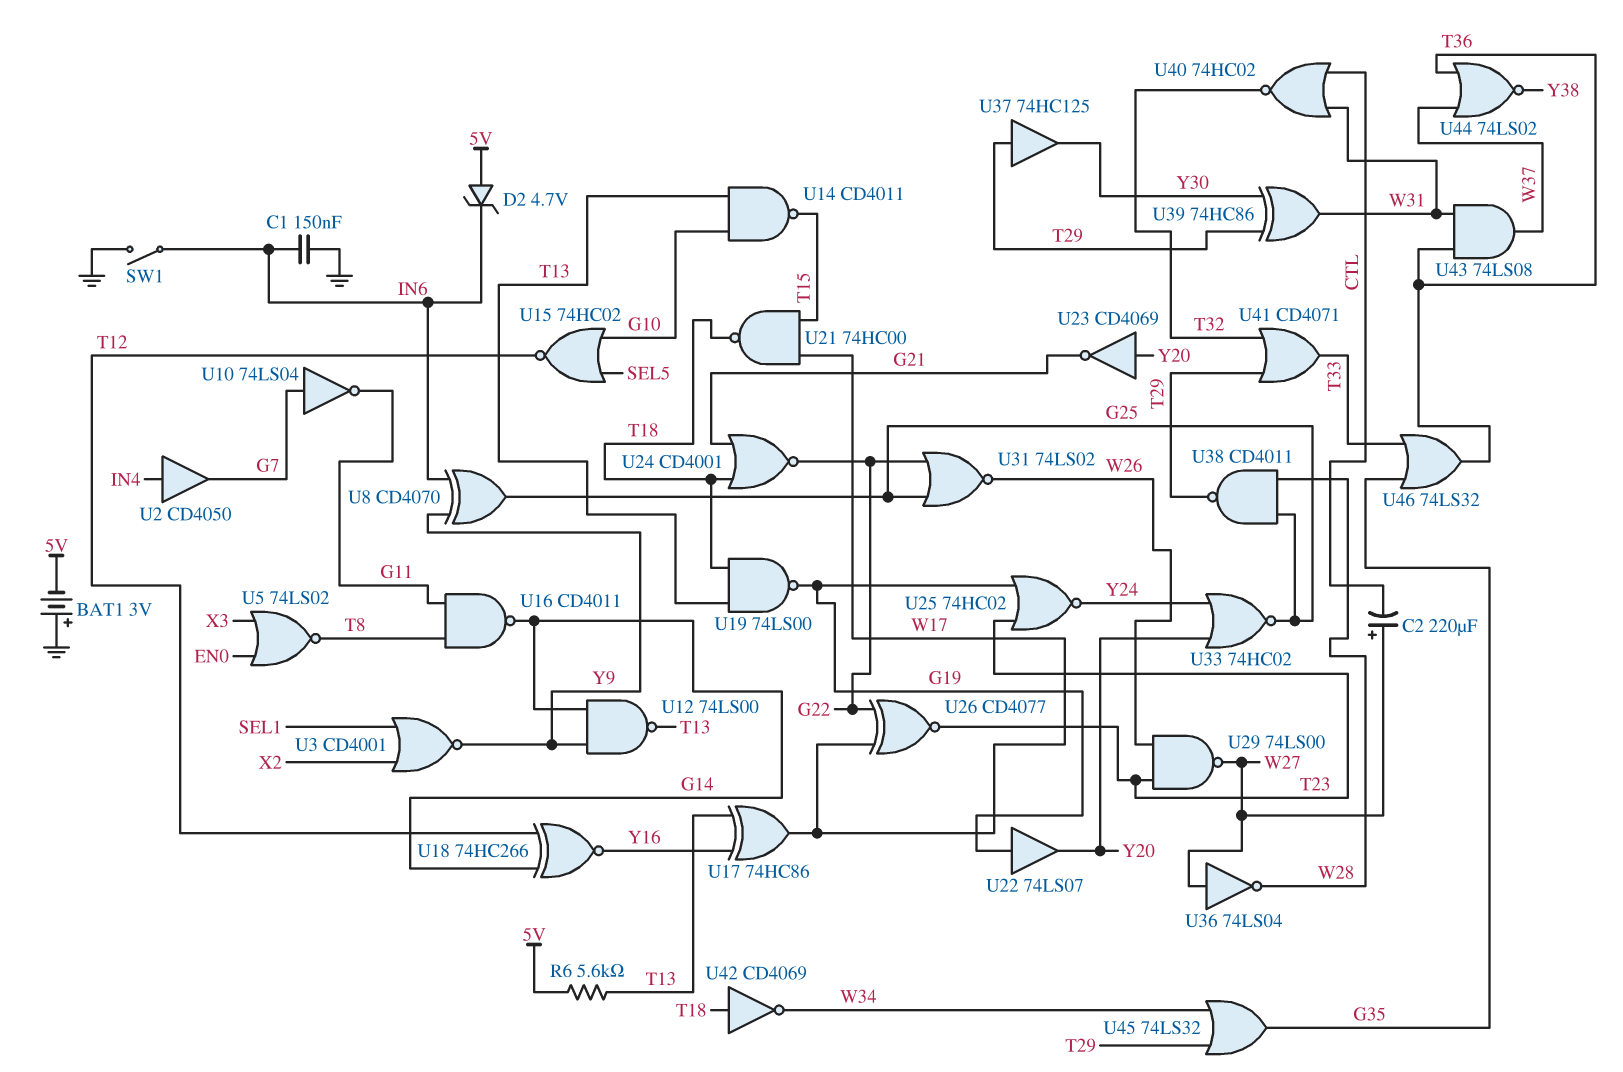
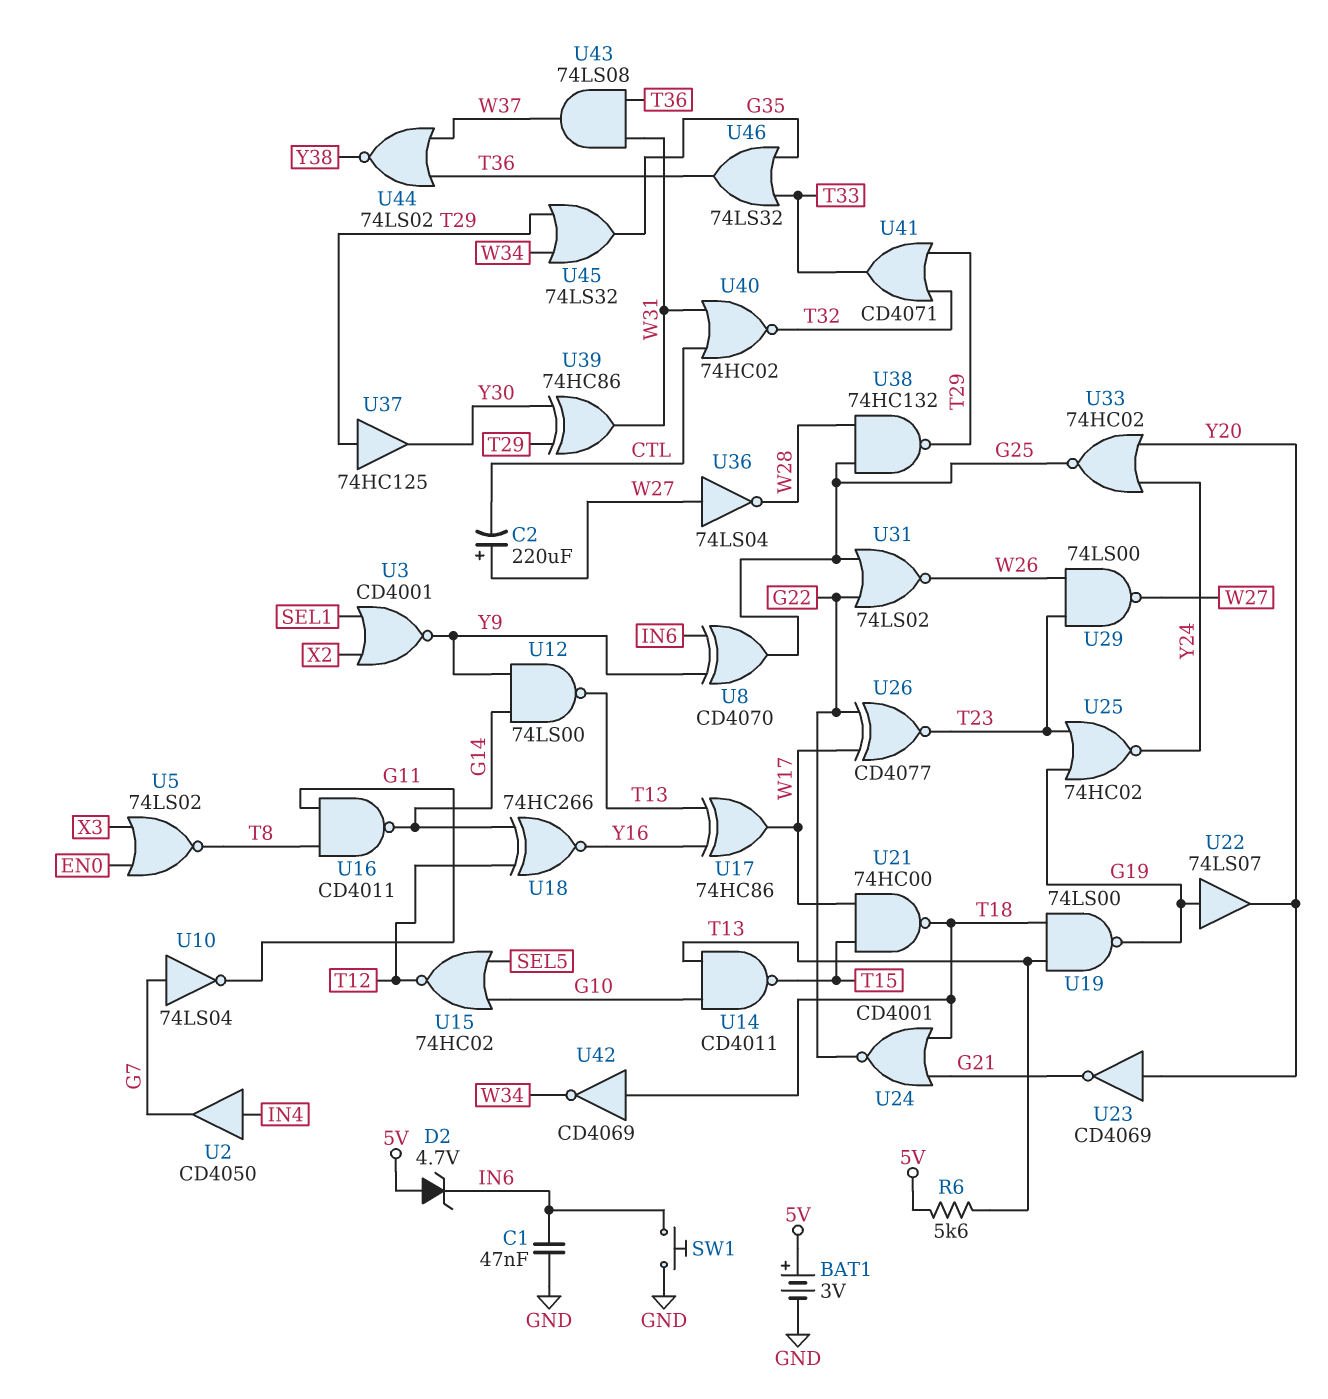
BAT1: 3V (plus GND, minus 5V) -> 3V (plus 5V, minus GND)
C1: 150nF (GND, IN6) -> 47nF (GND, IN6)
SW1: switch (GND, IN6) -> button (GND, IN6)
U38: NAND CD4011 (in G25, in W28, out T29) -> NAND 74HC132 (in G25, in W28, out T29)

